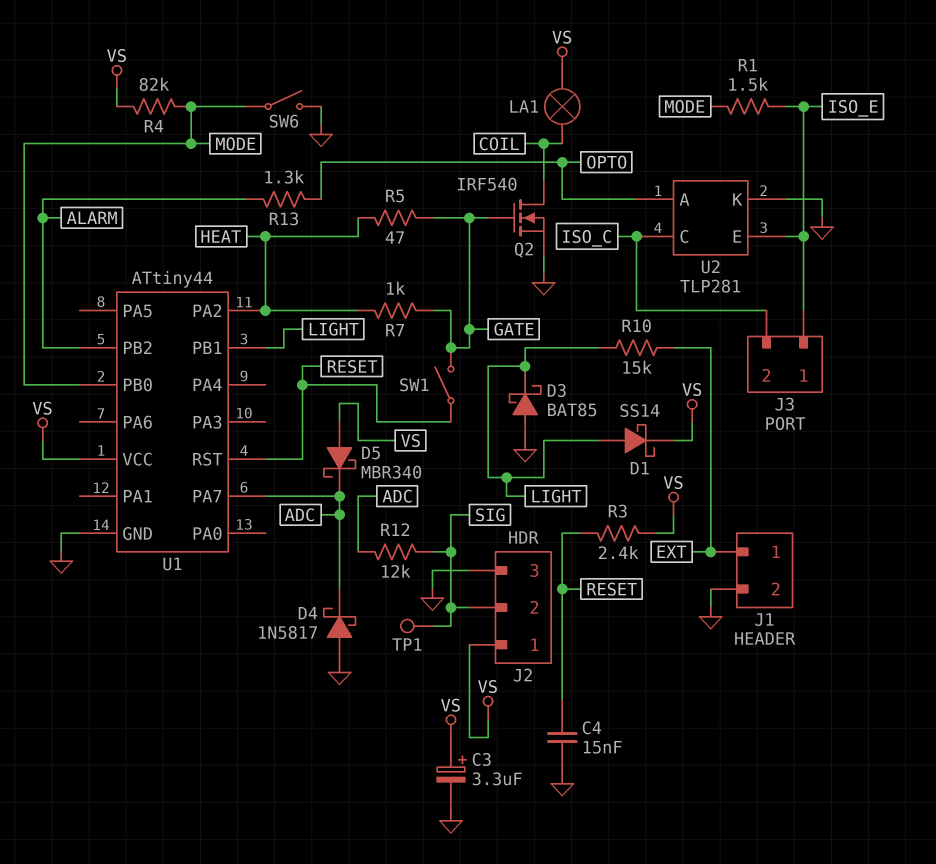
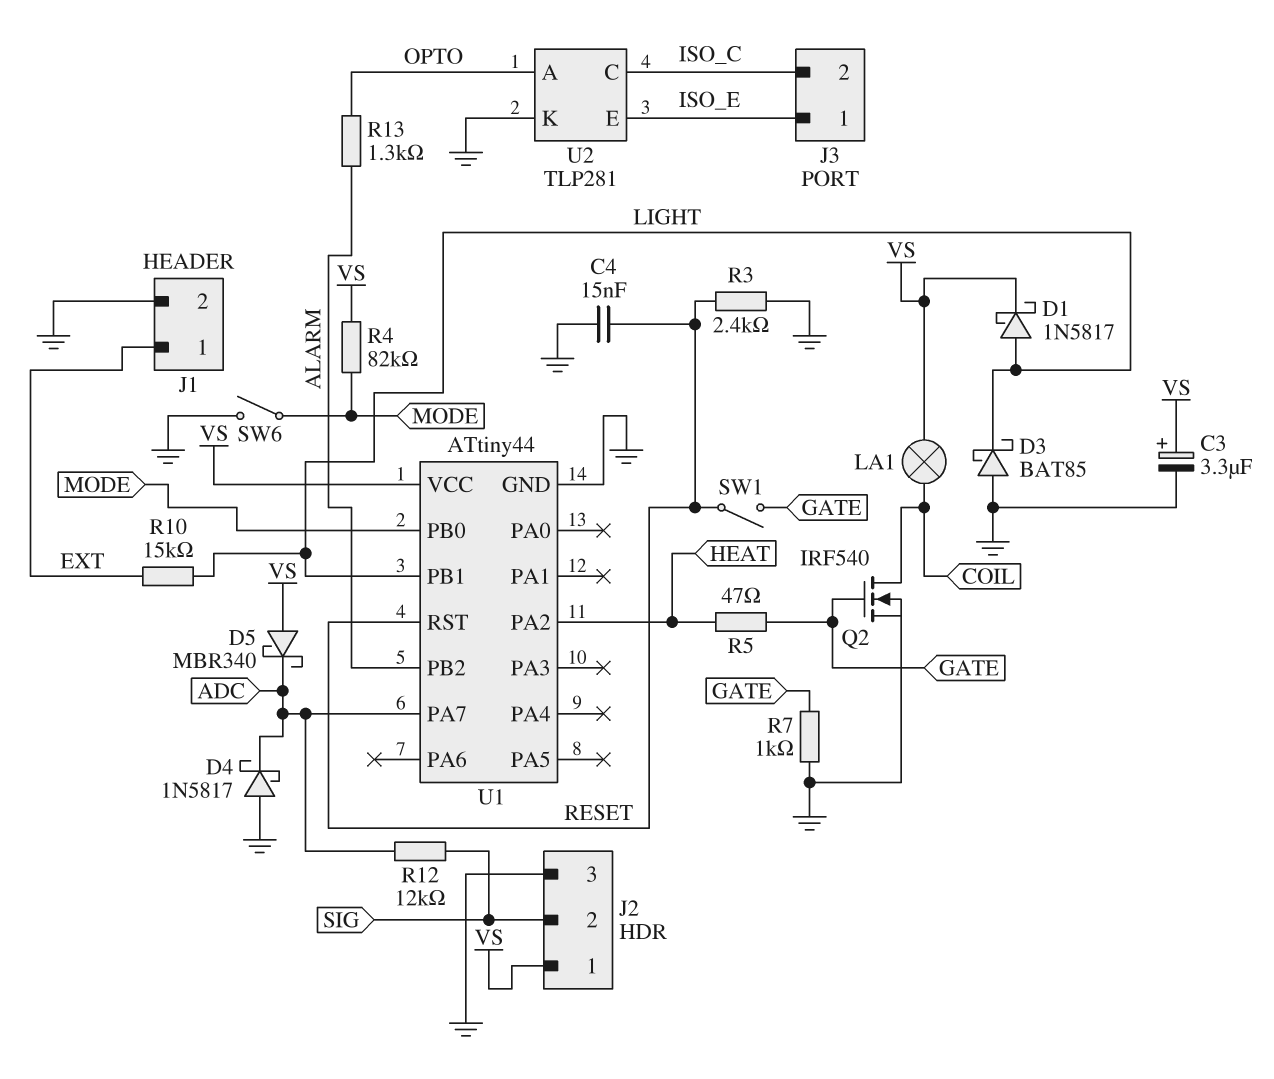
D1: schottky SS14 (A LIGHT, K VS) -> schottky 1N5817 (A LIGHT, K VS)
R1: 1.5k (ISO_E, MODE) -> none
R3: 2.4k (RESET, VS) -> 2.4k (GND, RESET)
R7: 1k (GATE, HEAT) -> 1k (GATE, GND)
TP1: test point (SIG) -> none

